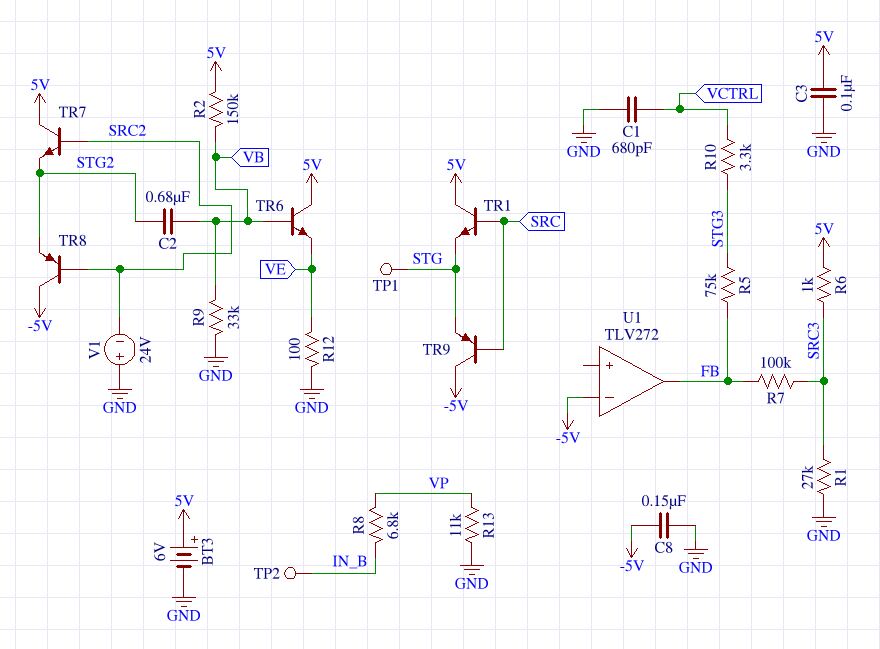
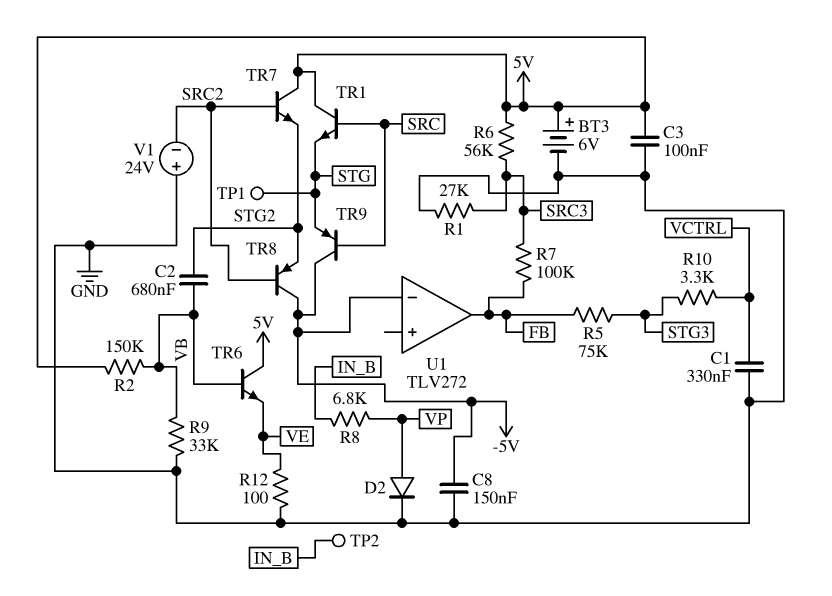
C1: 680pF (GND, VCTRL) -> 330nF (GND, VCTRL)
D2: none -> diode (A VP, K GND)
R6: 1k (5V, SRC3) -> 56k (5V, SRC3)
R13: 11k (GND, VP) -> none

